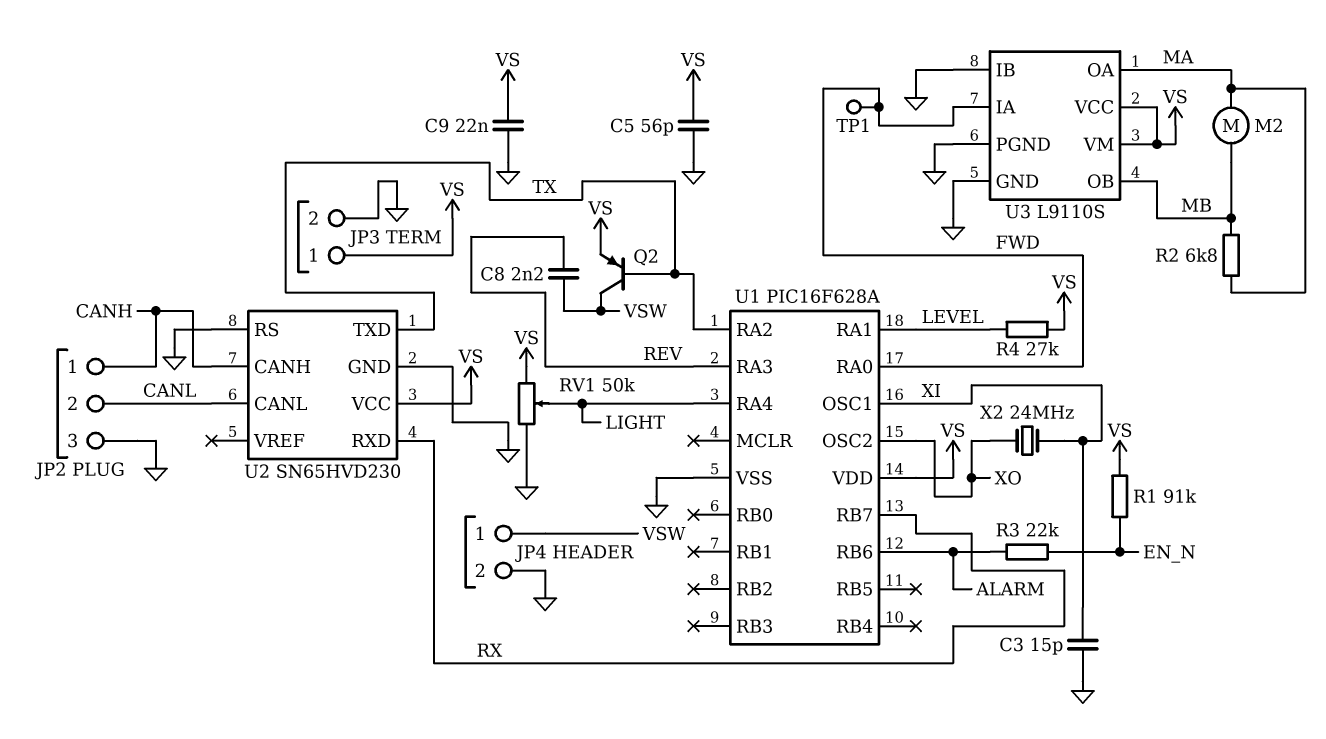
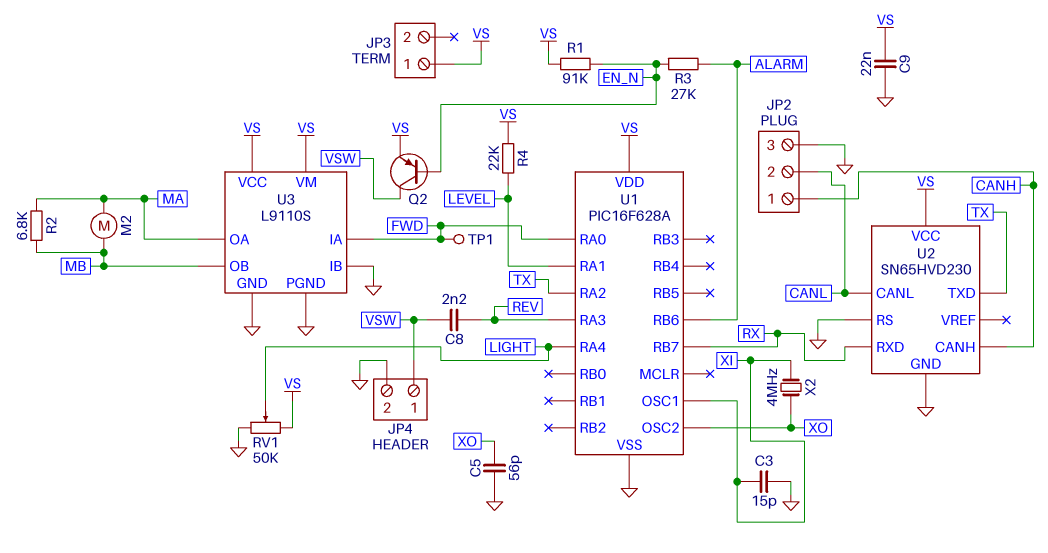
C5: 56pF (GND, VS) -> 56pF (GND, XO)
JP3 pin 2: GND -> none
Q2: PNP (B TX, C VSW, E VS) -> PNP (B EN_N, C VSW, E VS)
R3: 22k (ALARM, EN_N) -> 27k (ALARM, EN_N)
R4: 27k (LEVEL, VS) -> 22k (LEVEL, VS)
X2: 24MHz (XI, XO) -> 4MHz (XI, XO)

